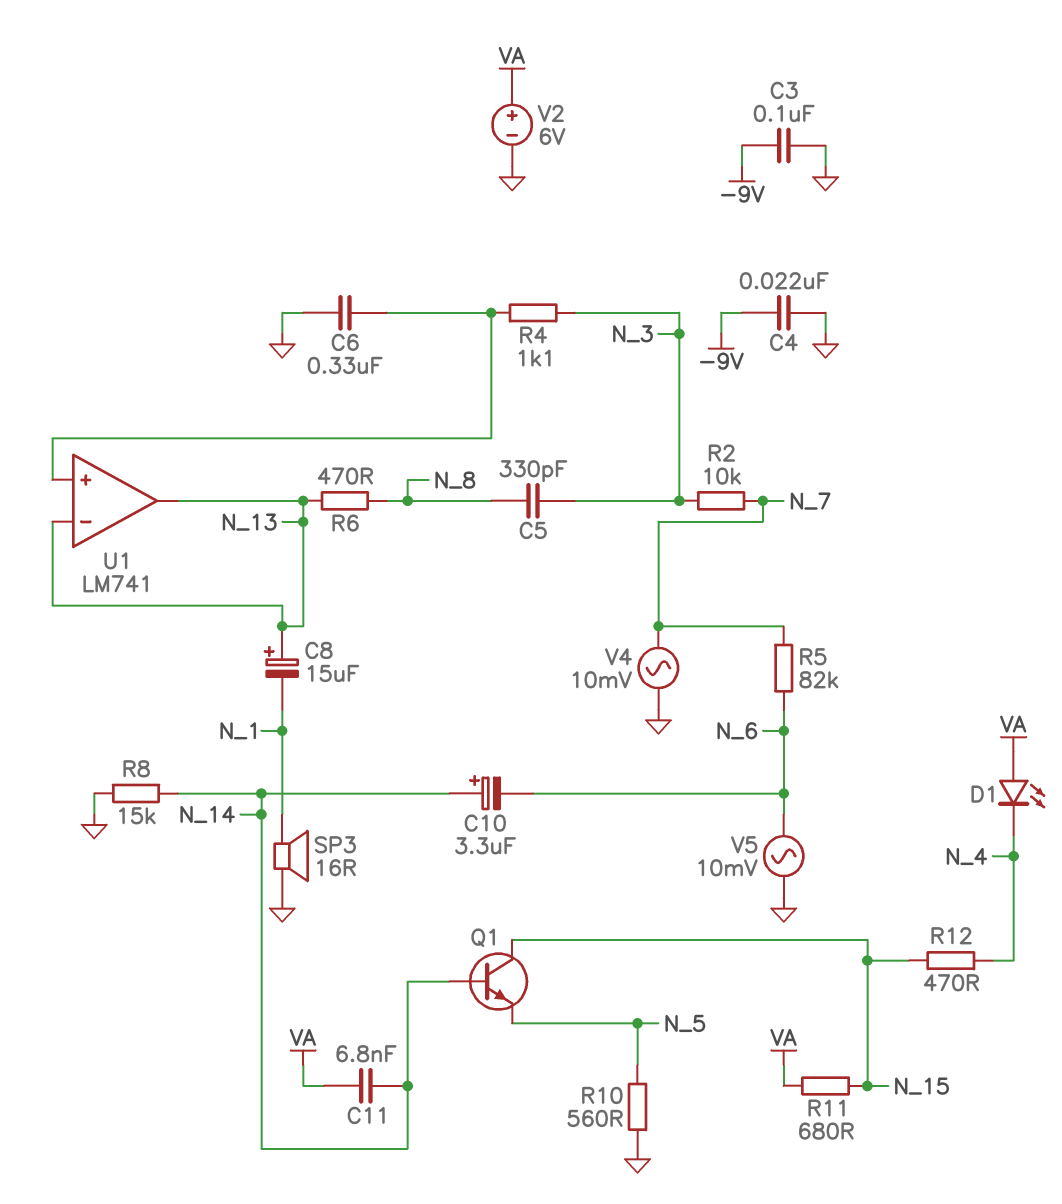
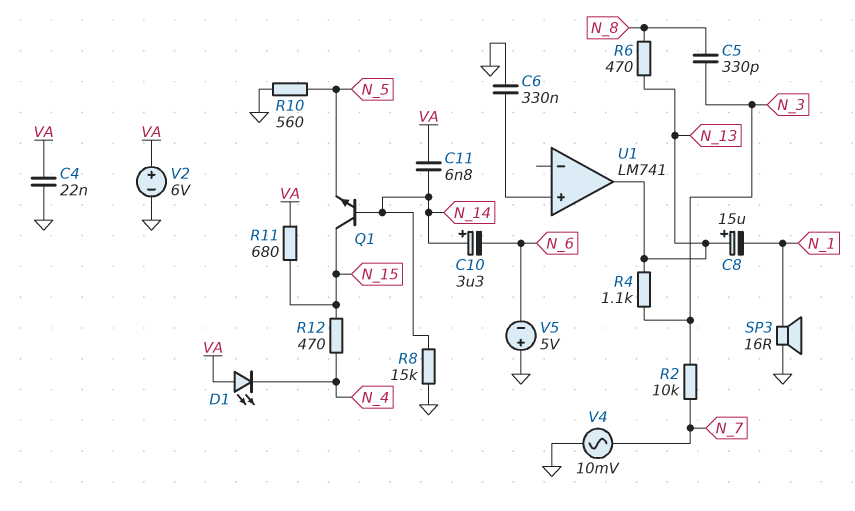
C3: 100nF (-9V, GND) -> none
C4: 22nF (-9V, GND) -> 22nF (GND, VA)
R4: 1.1k (N_3, U1/in+) -> 1.1k (N_3, N_13)
R5: 82k (N_6, N_7) -> none
U1 pin in-: N_13 -> none
V5: AC 10mV (GND, N_6) -> 5V (plus GND, minus N_6)

